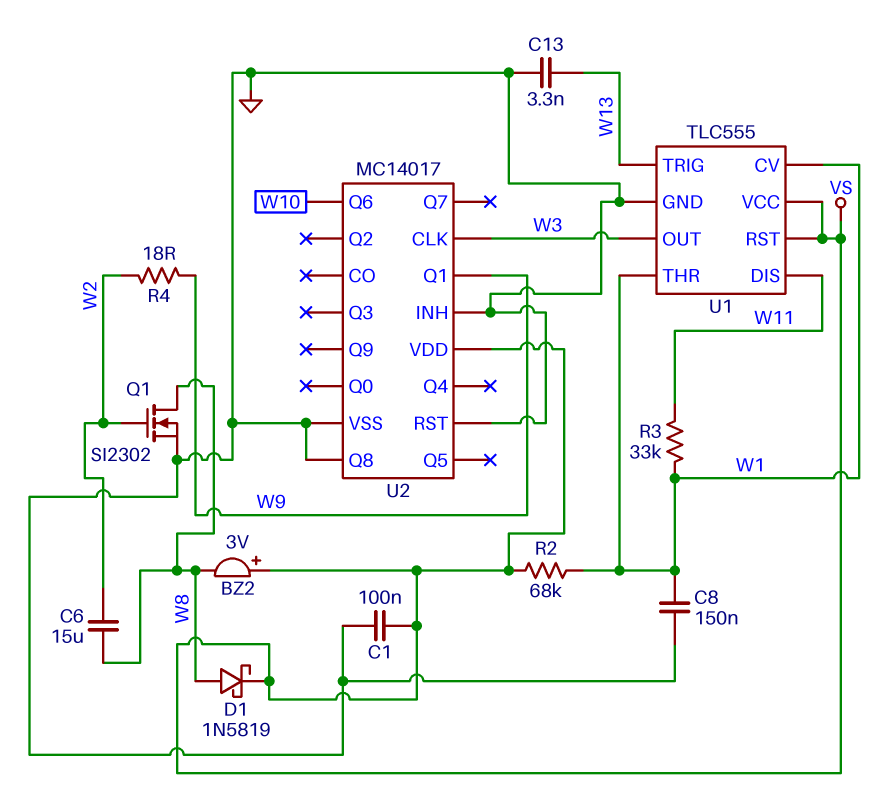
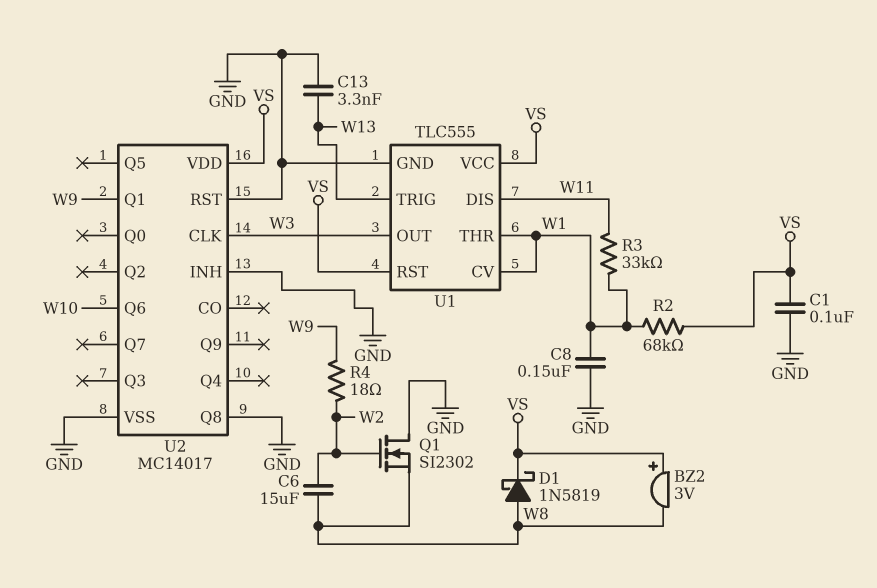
Q1: NMOS SI2302 (G W2, D W8, S GND) -> NMOS SI2302 (G W2, D GND, S W8)

